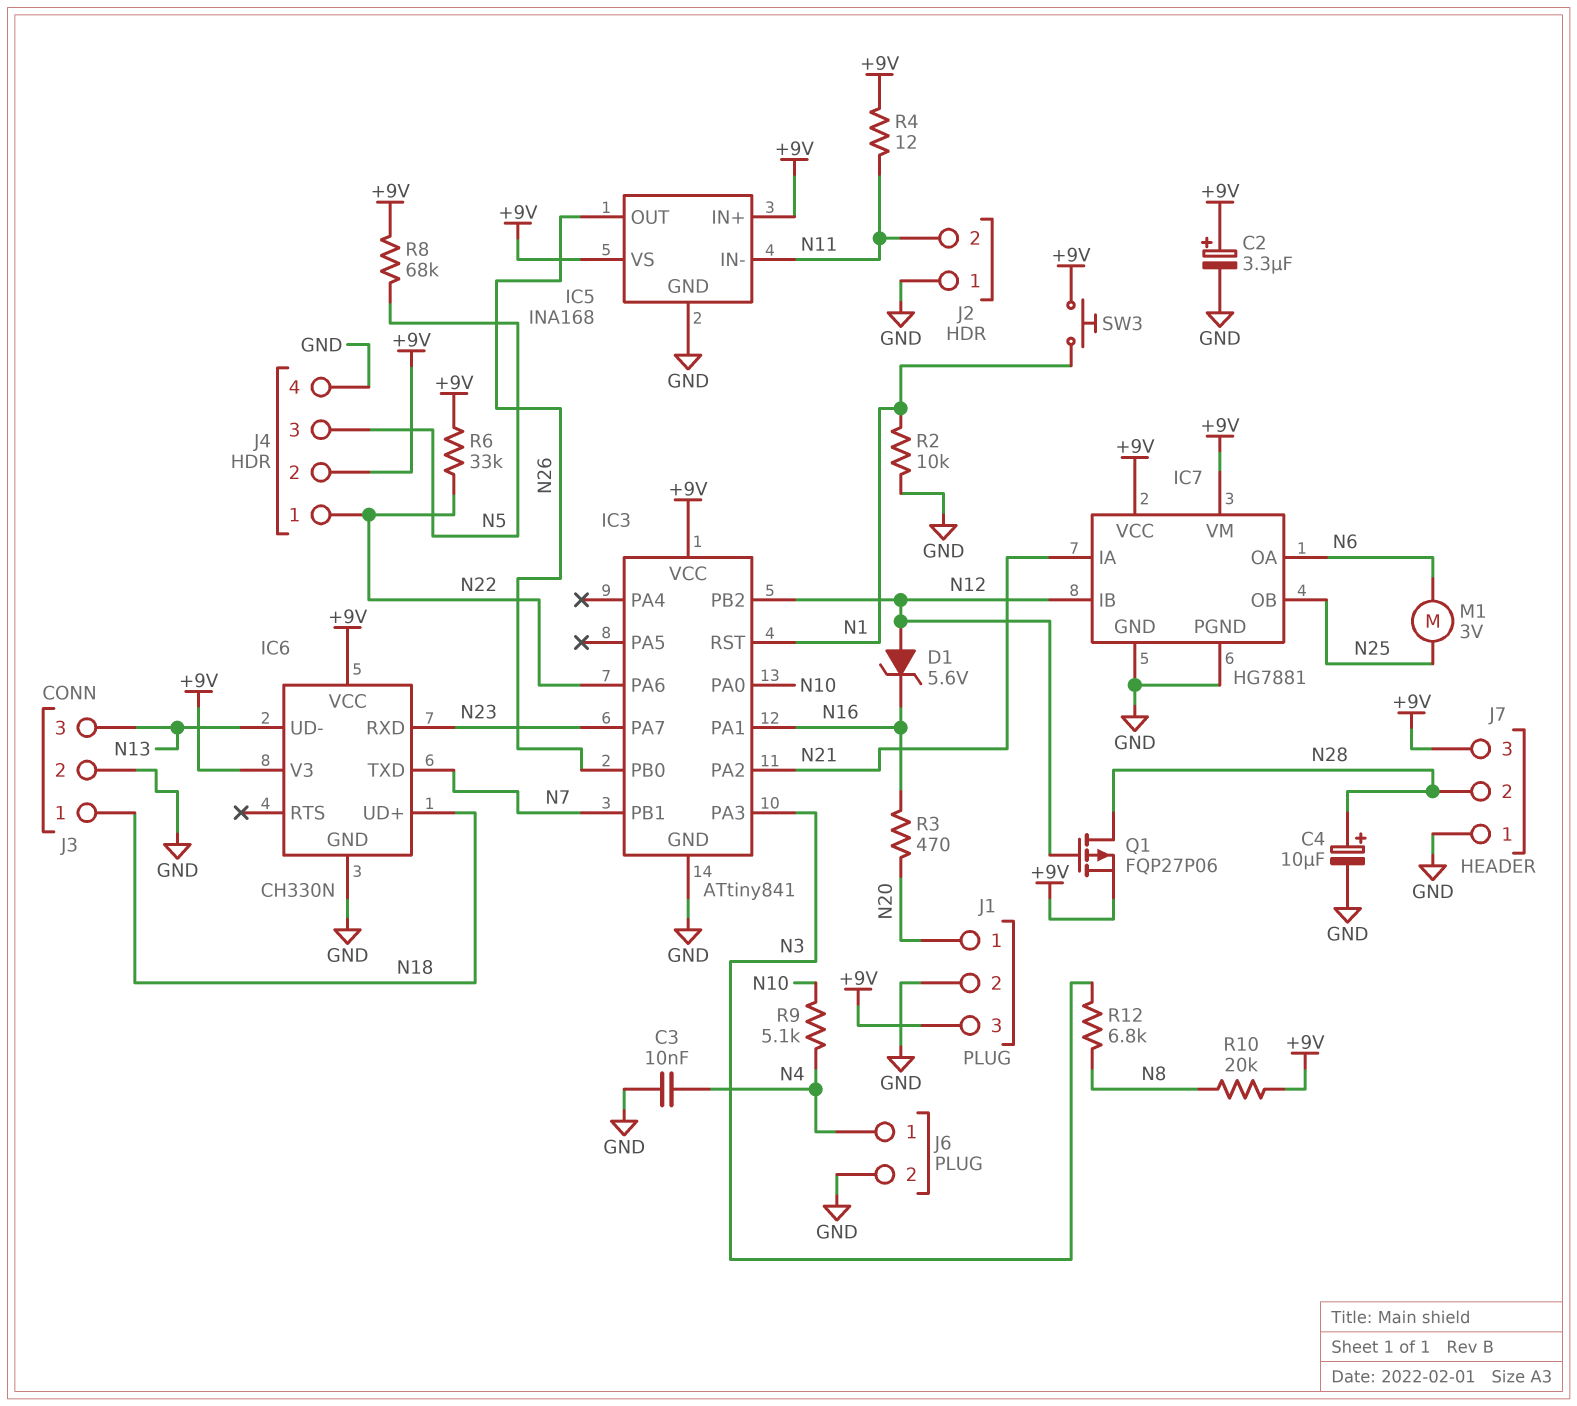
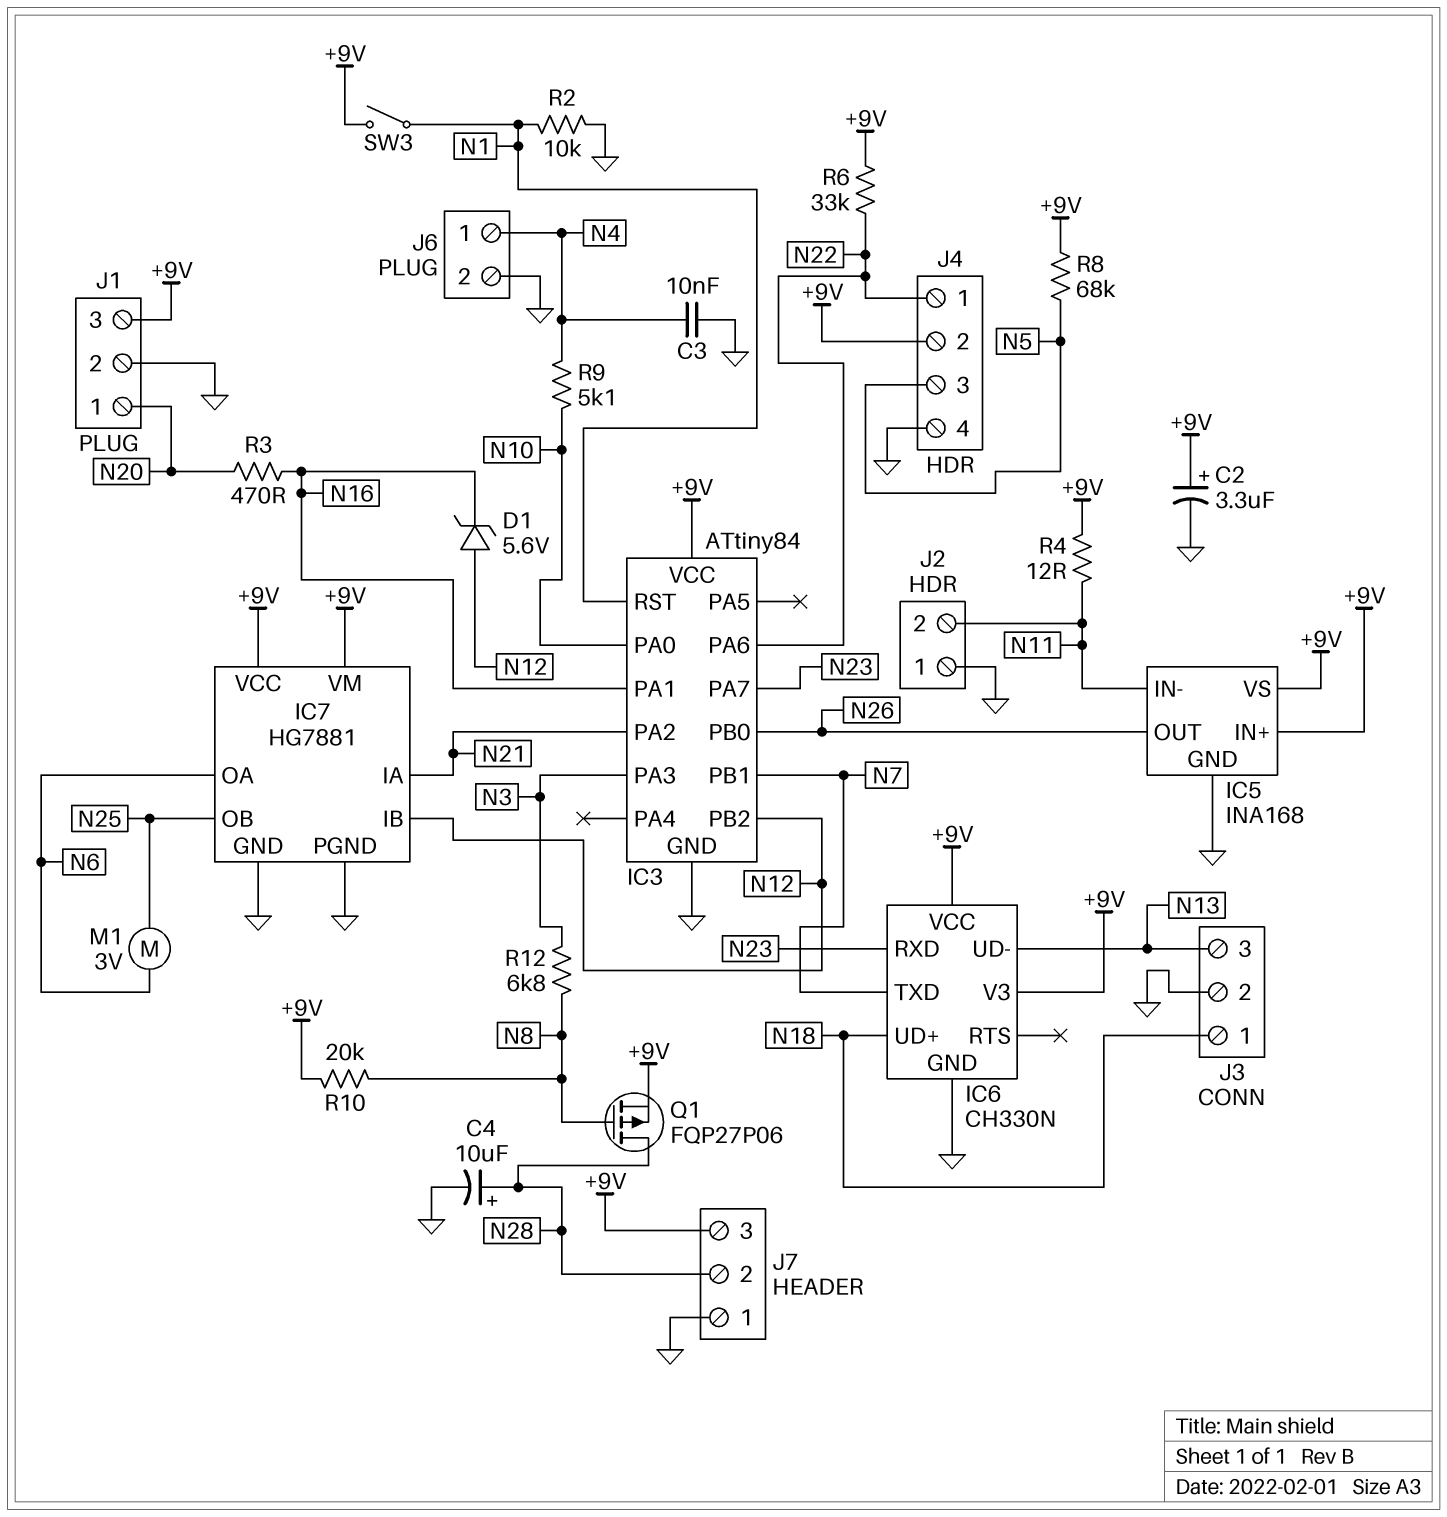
IC3: ATtiny841 -> ATtiny84
Q1: PMOS FQP27P06 (G N12, D N28, S +9V) -> PMOS FQP27P06 (G N8, D N28, S +9V)
SW3: button (+9V, N1) -> switch (+9V, N1)

